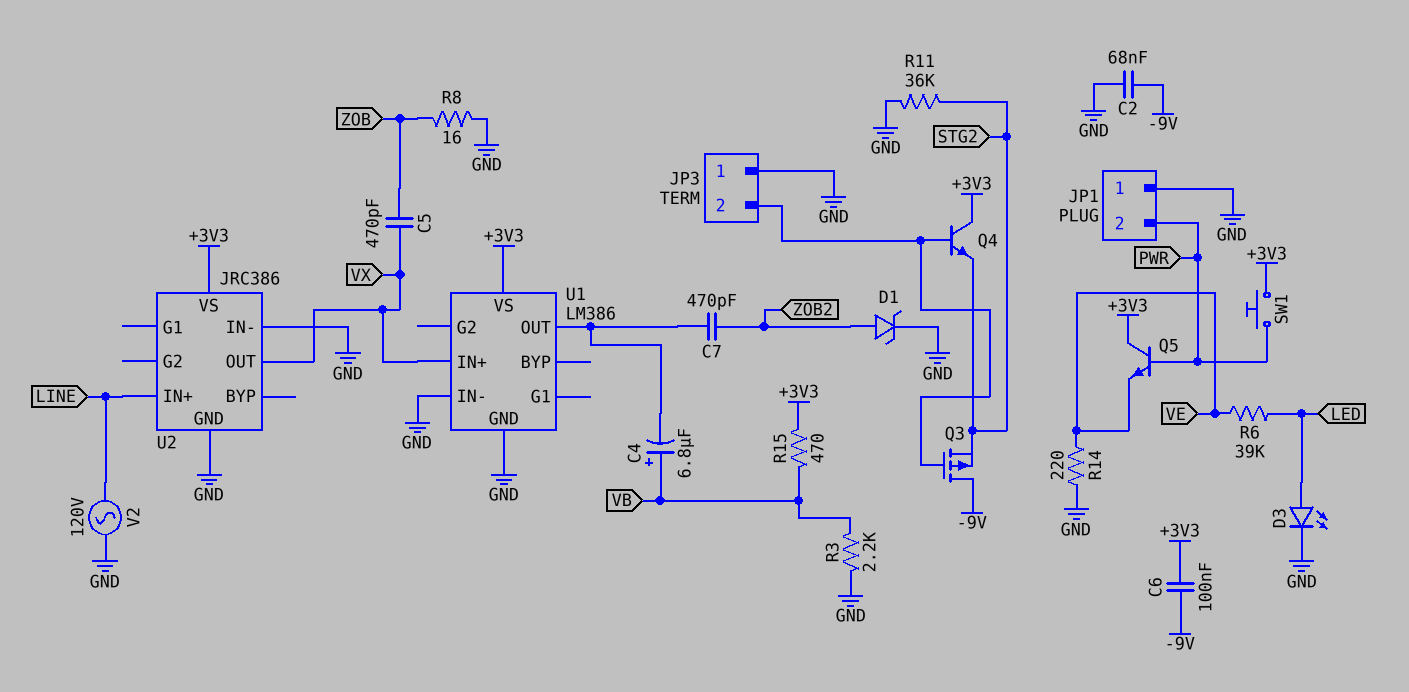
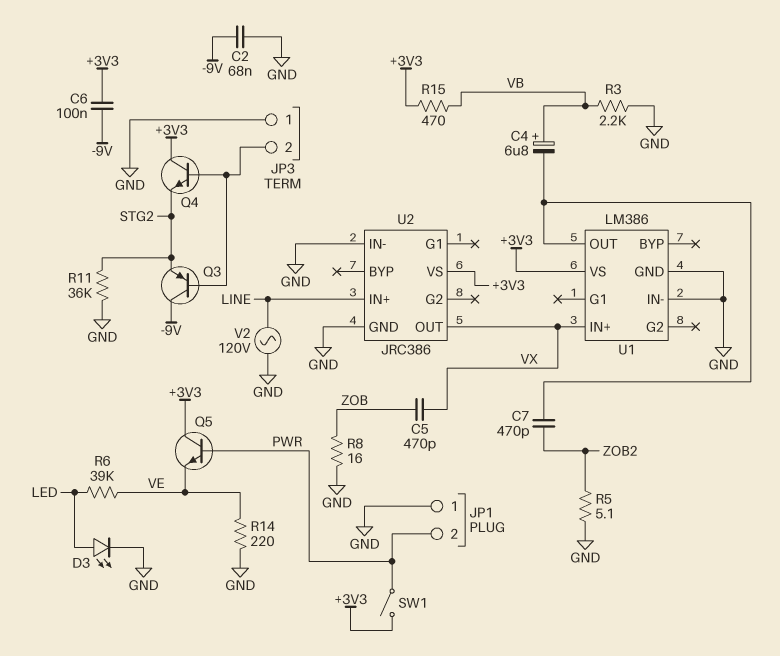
D1: zener (A ZOB2, K GND) -> none
Q3: PMOS (G JP3/2, D -9V, S STG2) -> PNP (B JP3/2, C -9V, E STG2)
R5: none -> 5.1 (GND, ZOB2)
SW1: button (+3V3, PWR) -> switch (+3V3, PWR)

